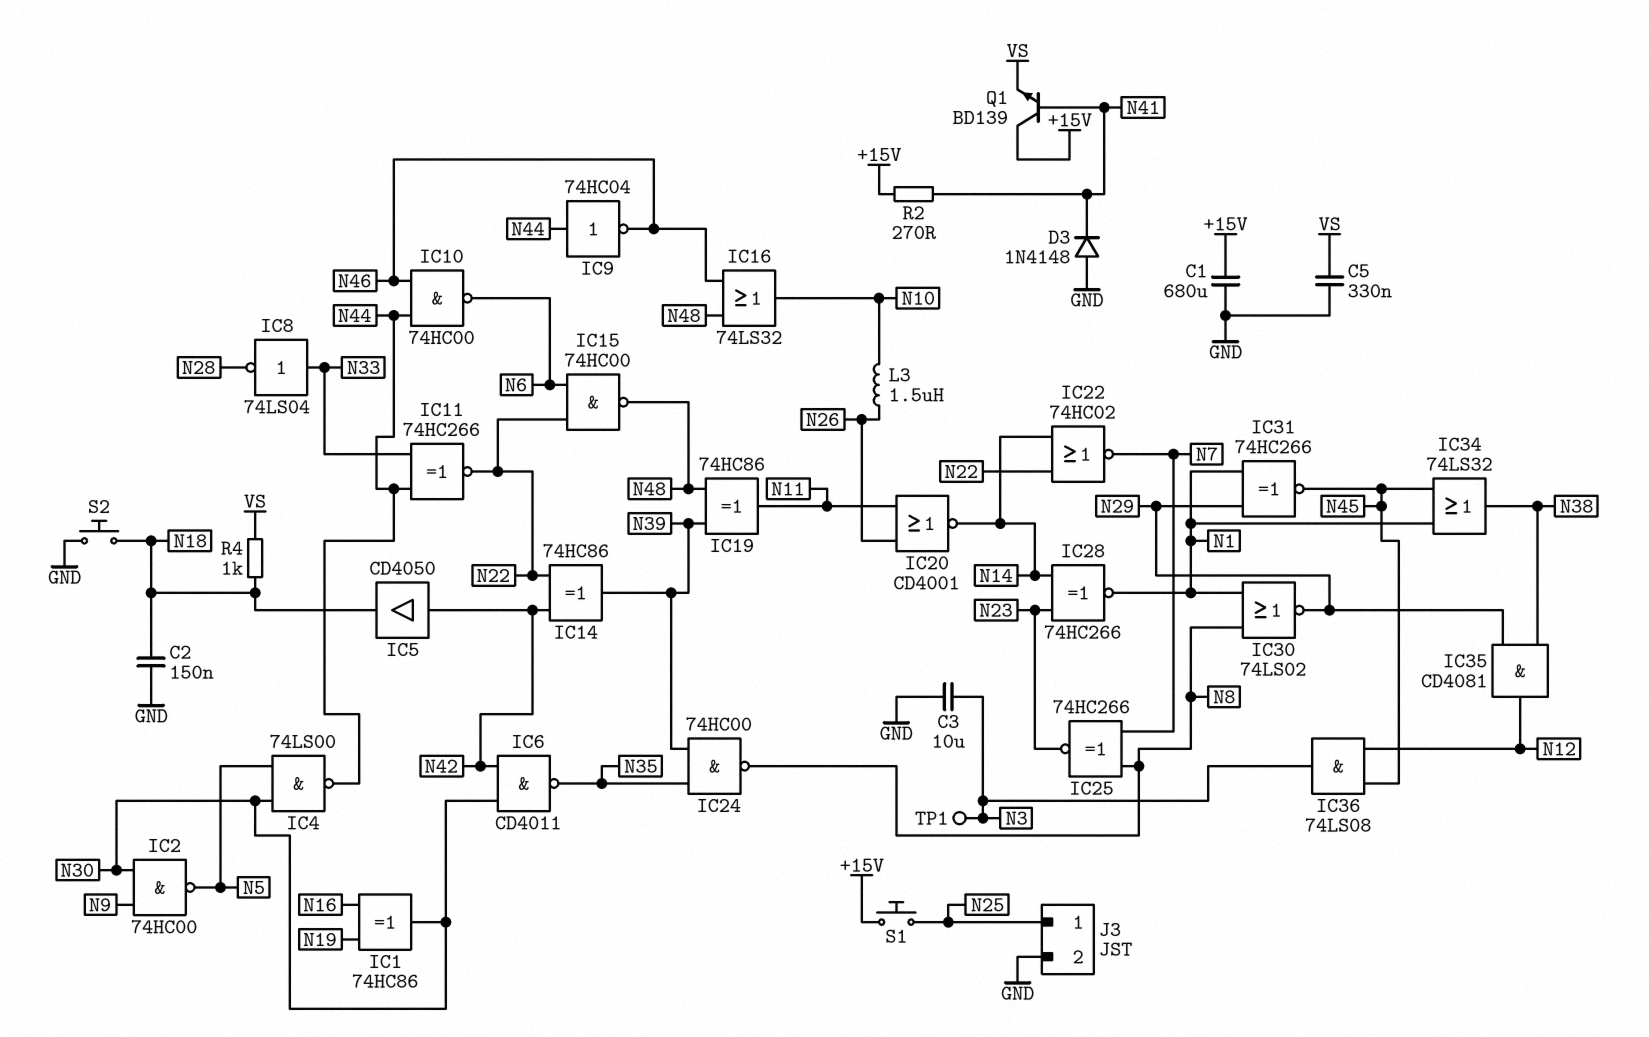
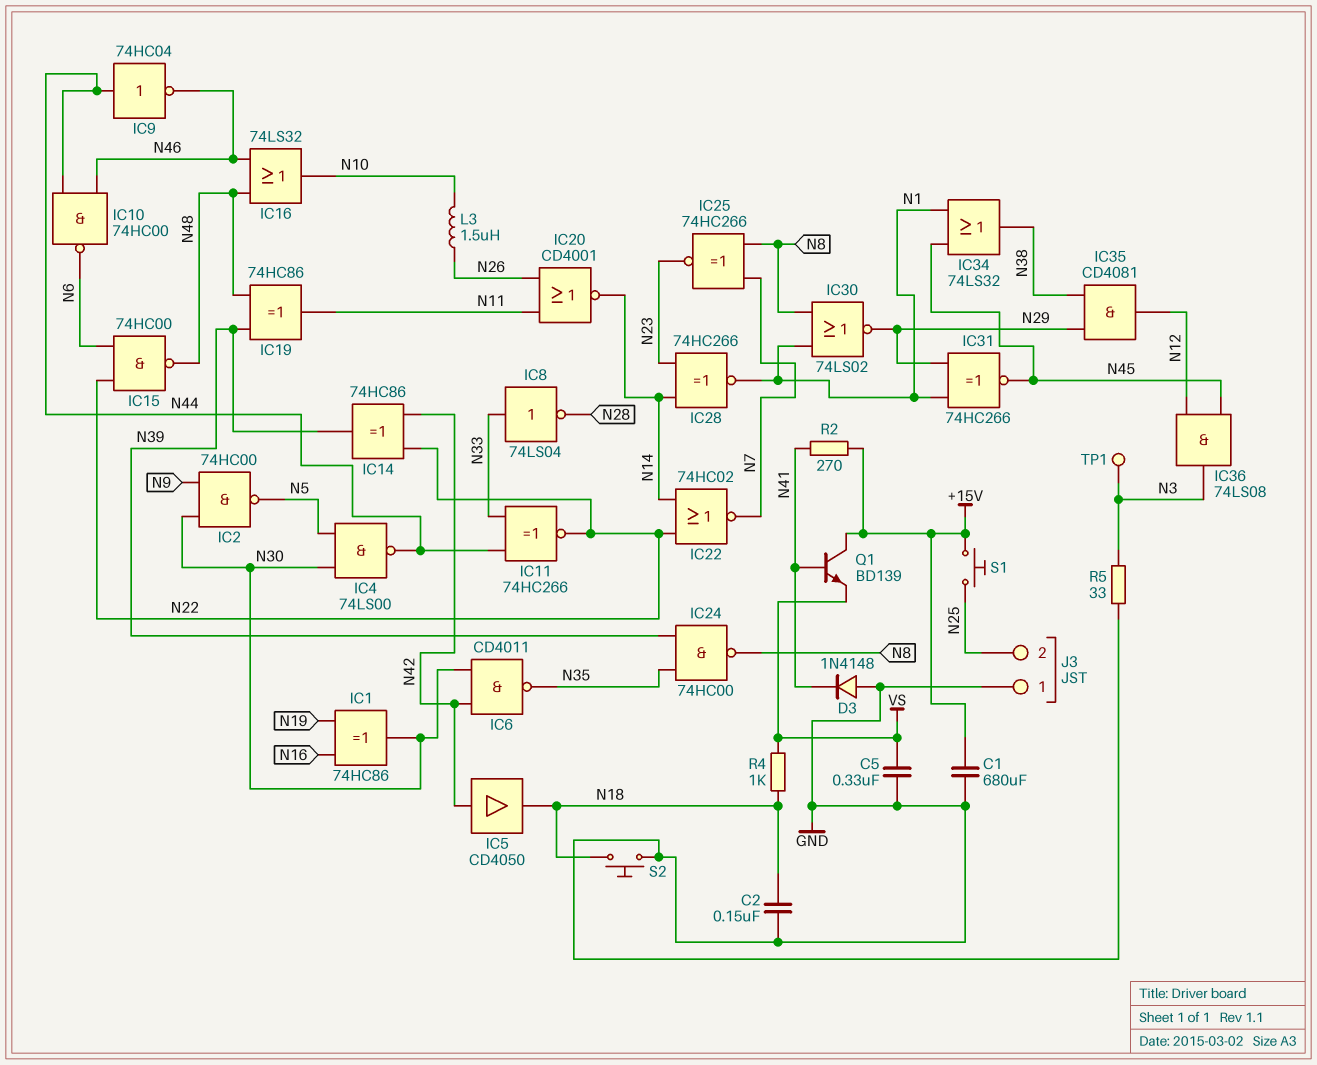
C3: 10uF (GND, N3) -> none
J3 pin 1: N25 -> GND
J3 pin 2: GND -> N25
R5: none -> 33 (GND, N3)

